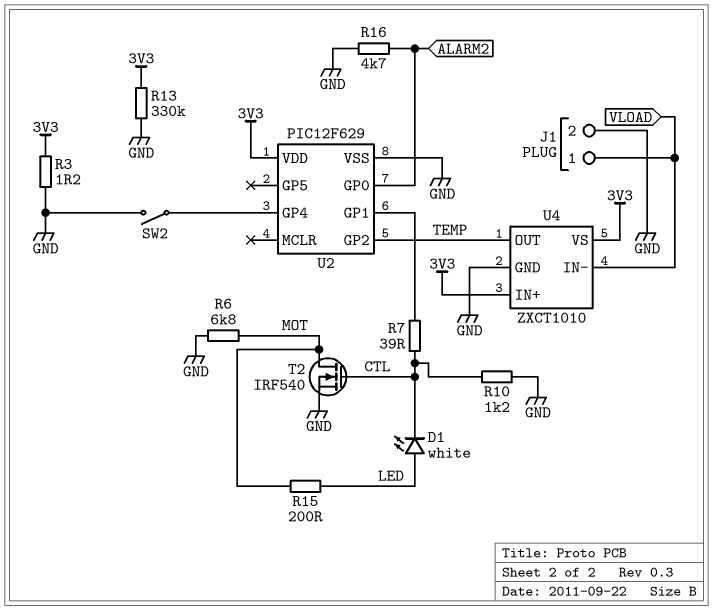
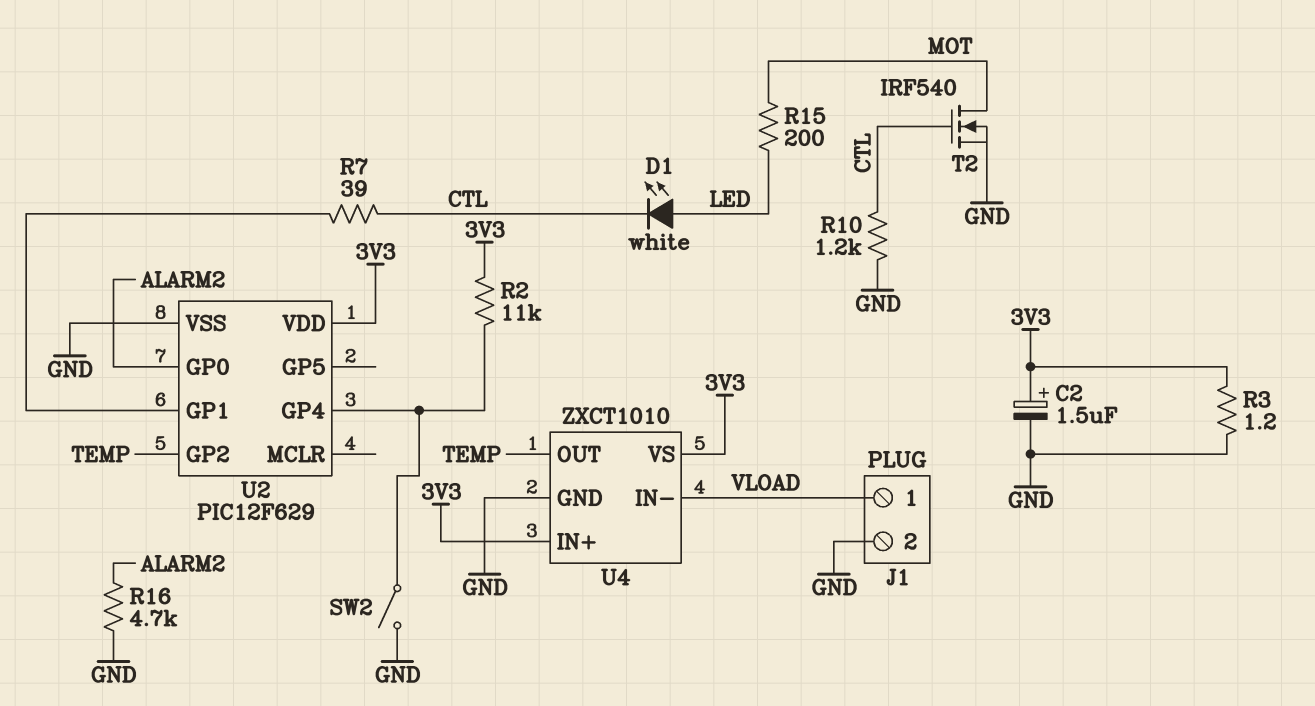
C2: none -> 1.5uF (plus 3V3, minus GND)
R2: none -> 11k (3V3, U2/GP4)
R6: 6.8k (GND, MOT) -> none
R13: 330k (3V3, GND) -> none

